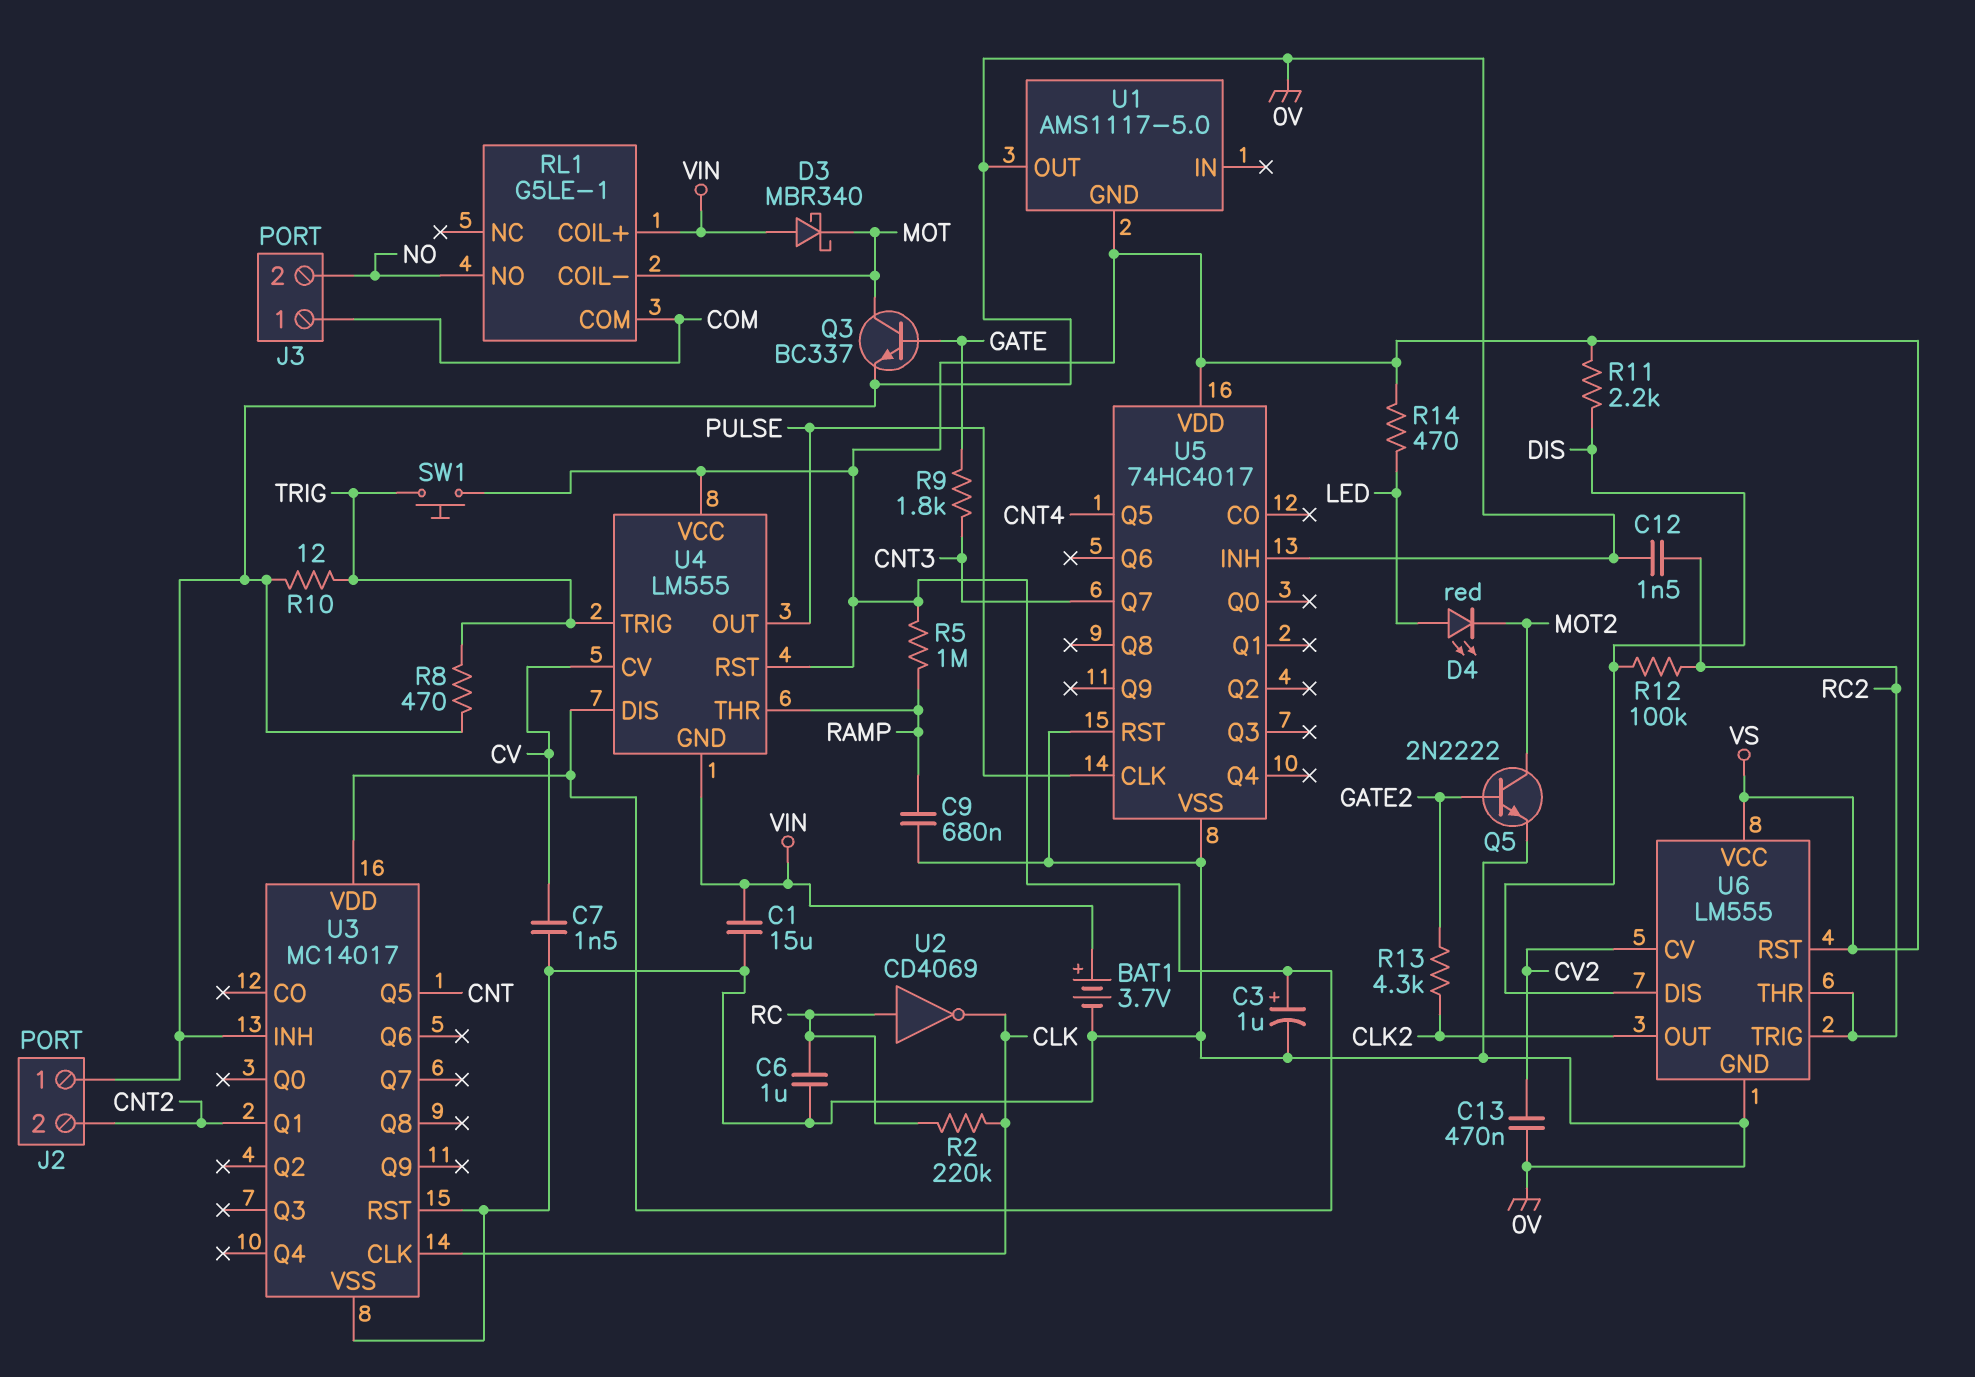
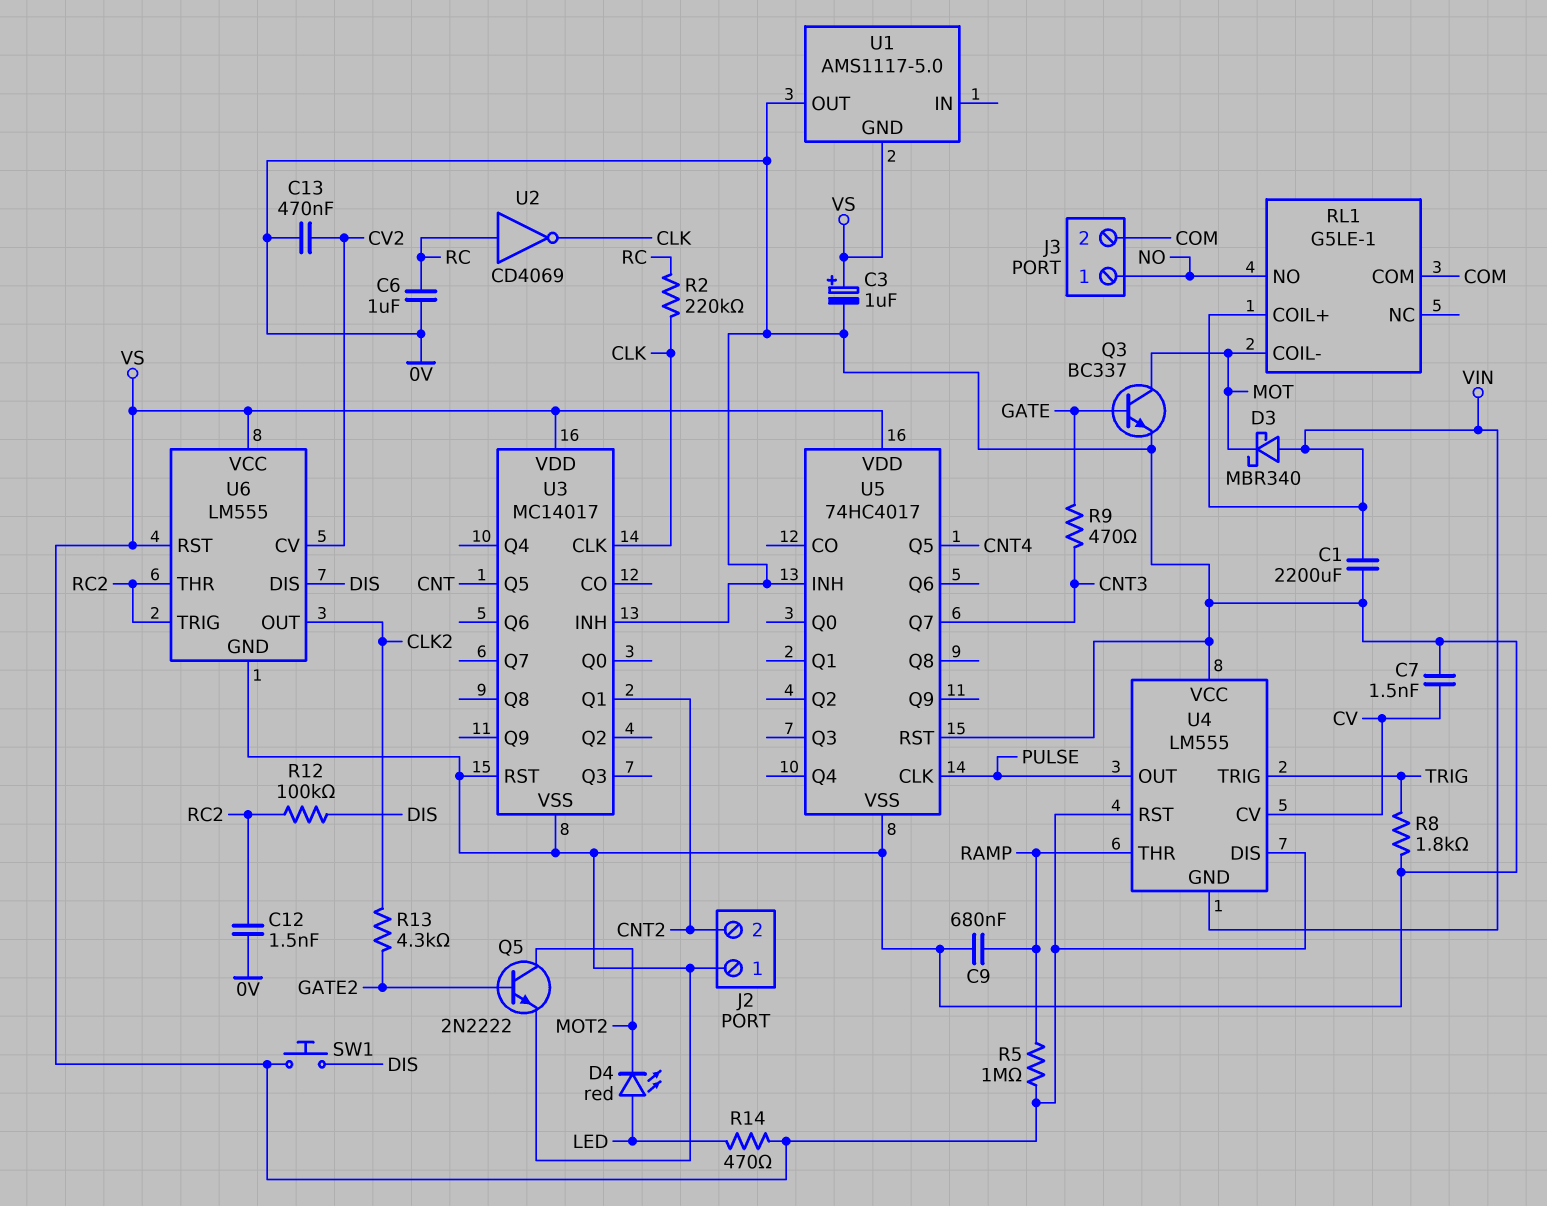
BAT1: 3.7V (plus VIN, minus 0V) -> none
C1: 15uF (0V, VIN) -> 2200uF (0V, VIN)
J3 pin 1: COM -> NO
J3 pin 2: NO -> COM
R8: 470 (0V, TRIG) -> 1.8k (0V, TRIG)
R9: 1.8k (CNT3, GATE) -> 470 (CNT3, GATE)
R10: 12 (0V, TRIG) -> none
R11: 2.2k (DIS, VS) -> none
SW1: button (TRIG, VS) -> button (DIS, VS)
U4 pin VCC: VS -> 0V

